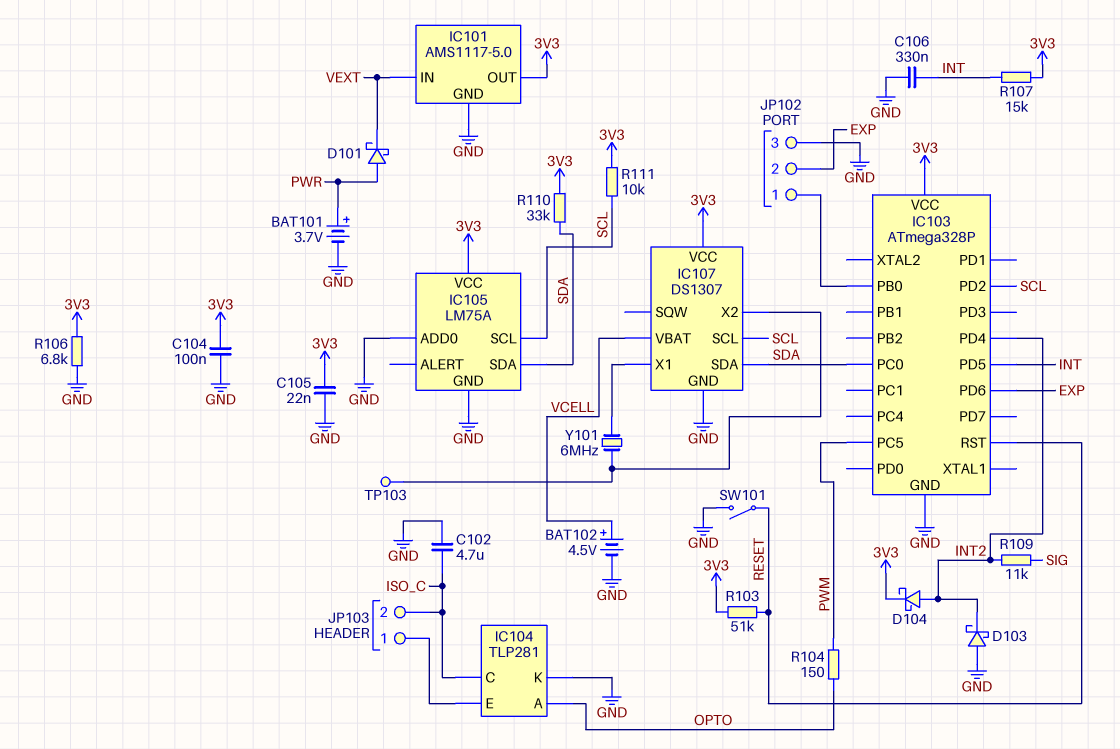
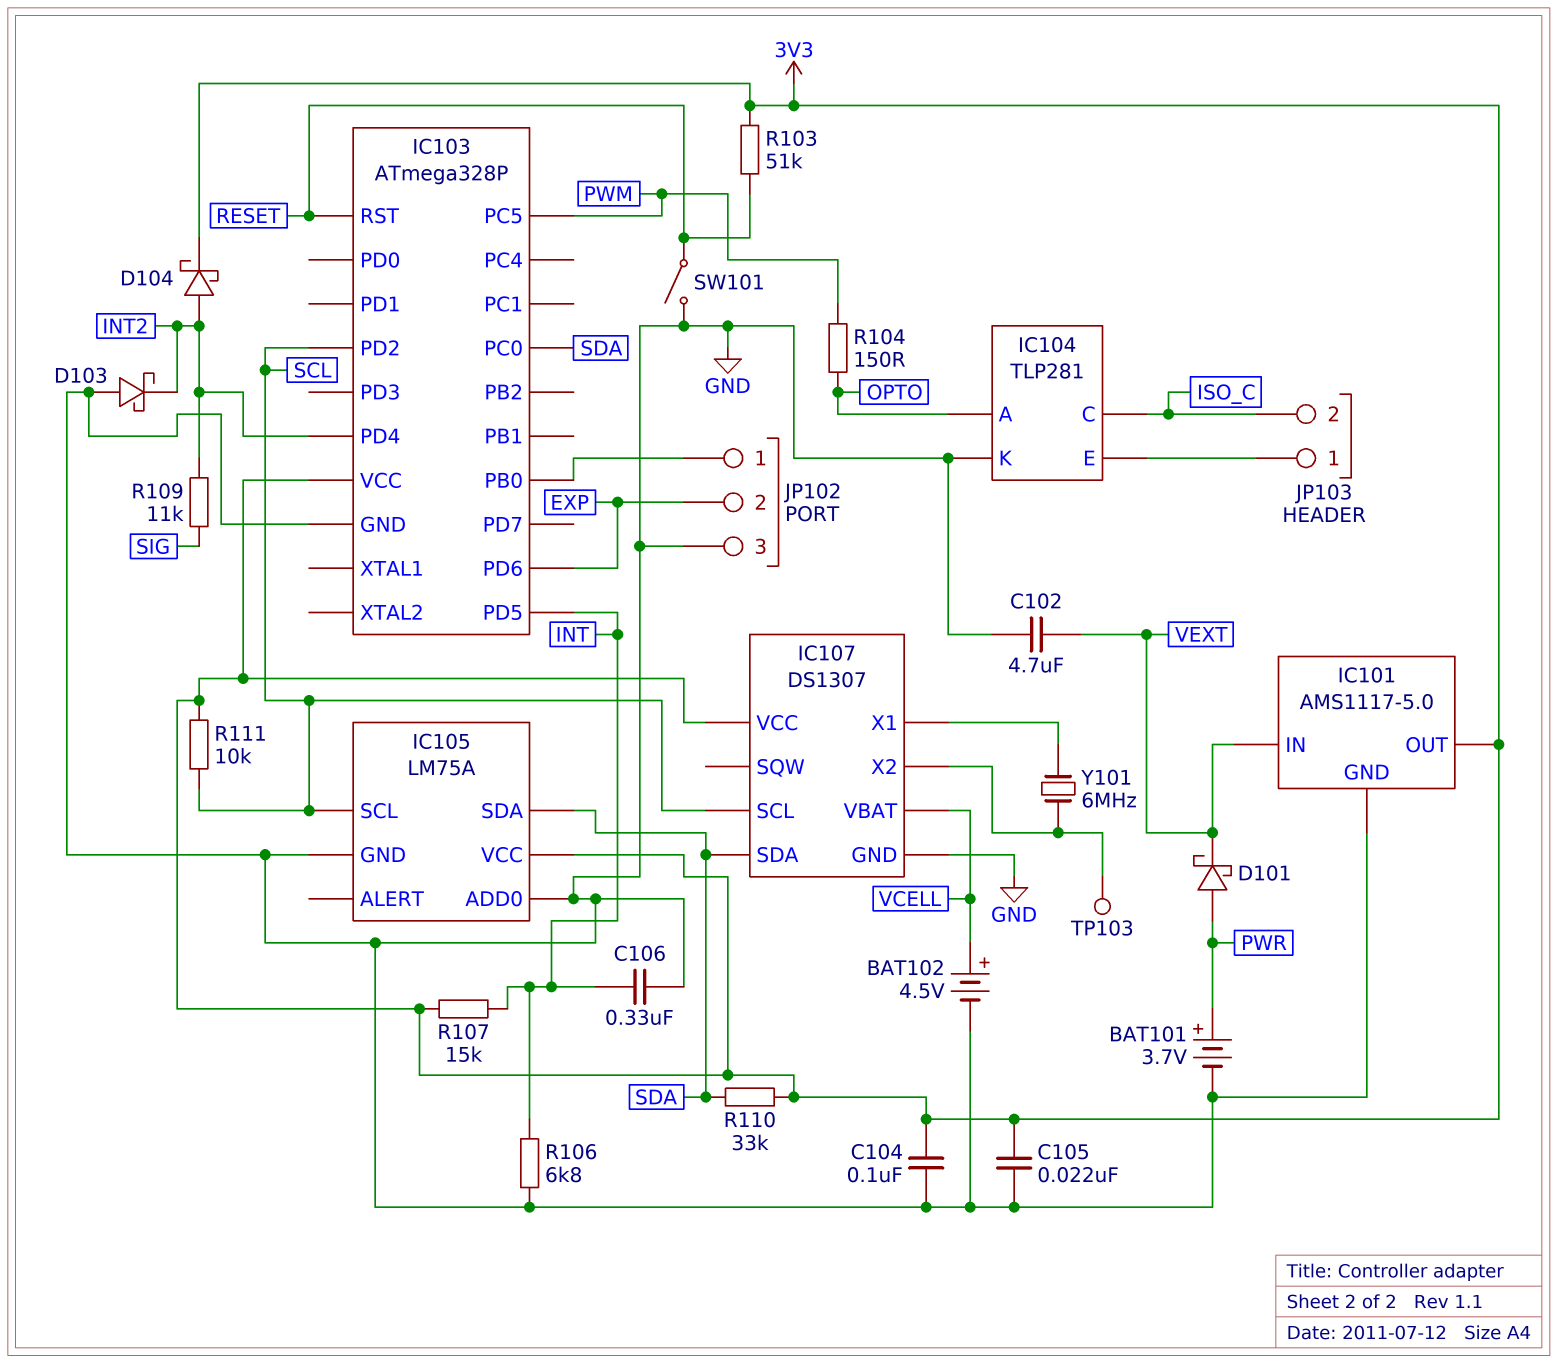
C102: 4.7uF (GND, ISO_C) -> 4.7uF (GND, VEXT)
R106: 6.8k (3V3, GND) -> 6.8k (GND, INT)

